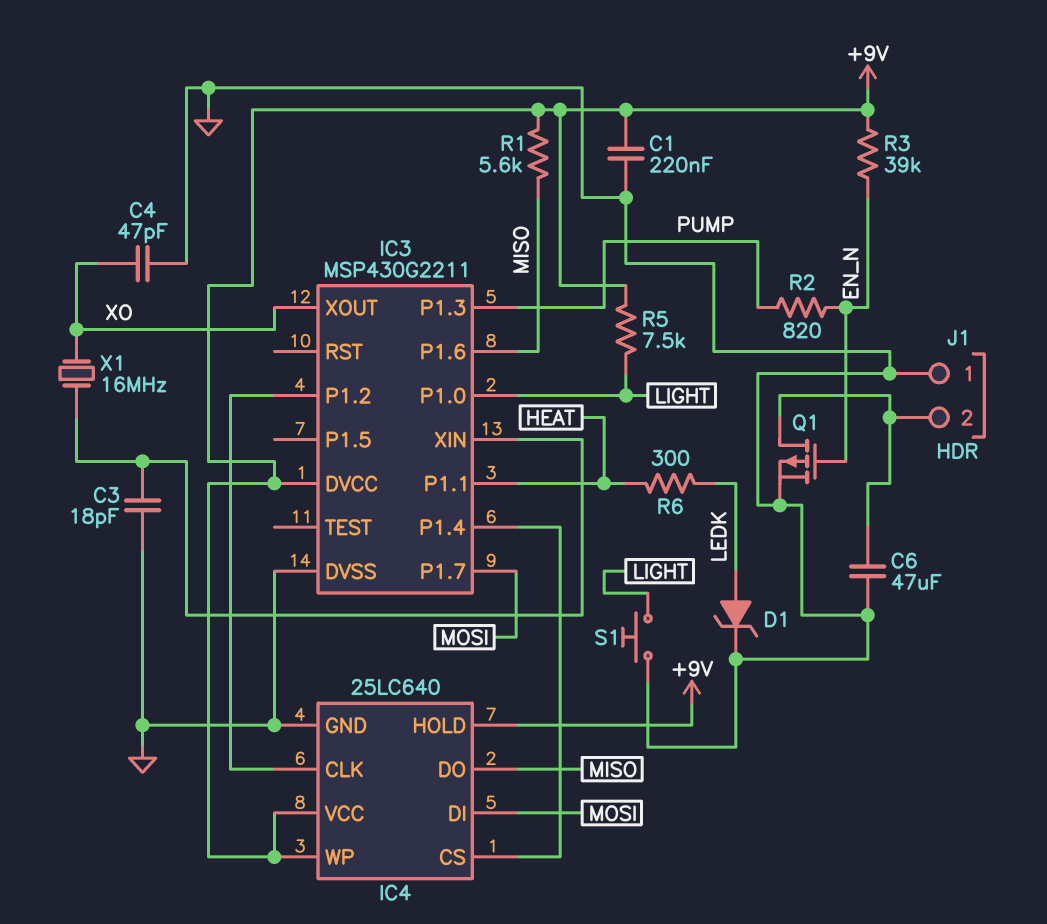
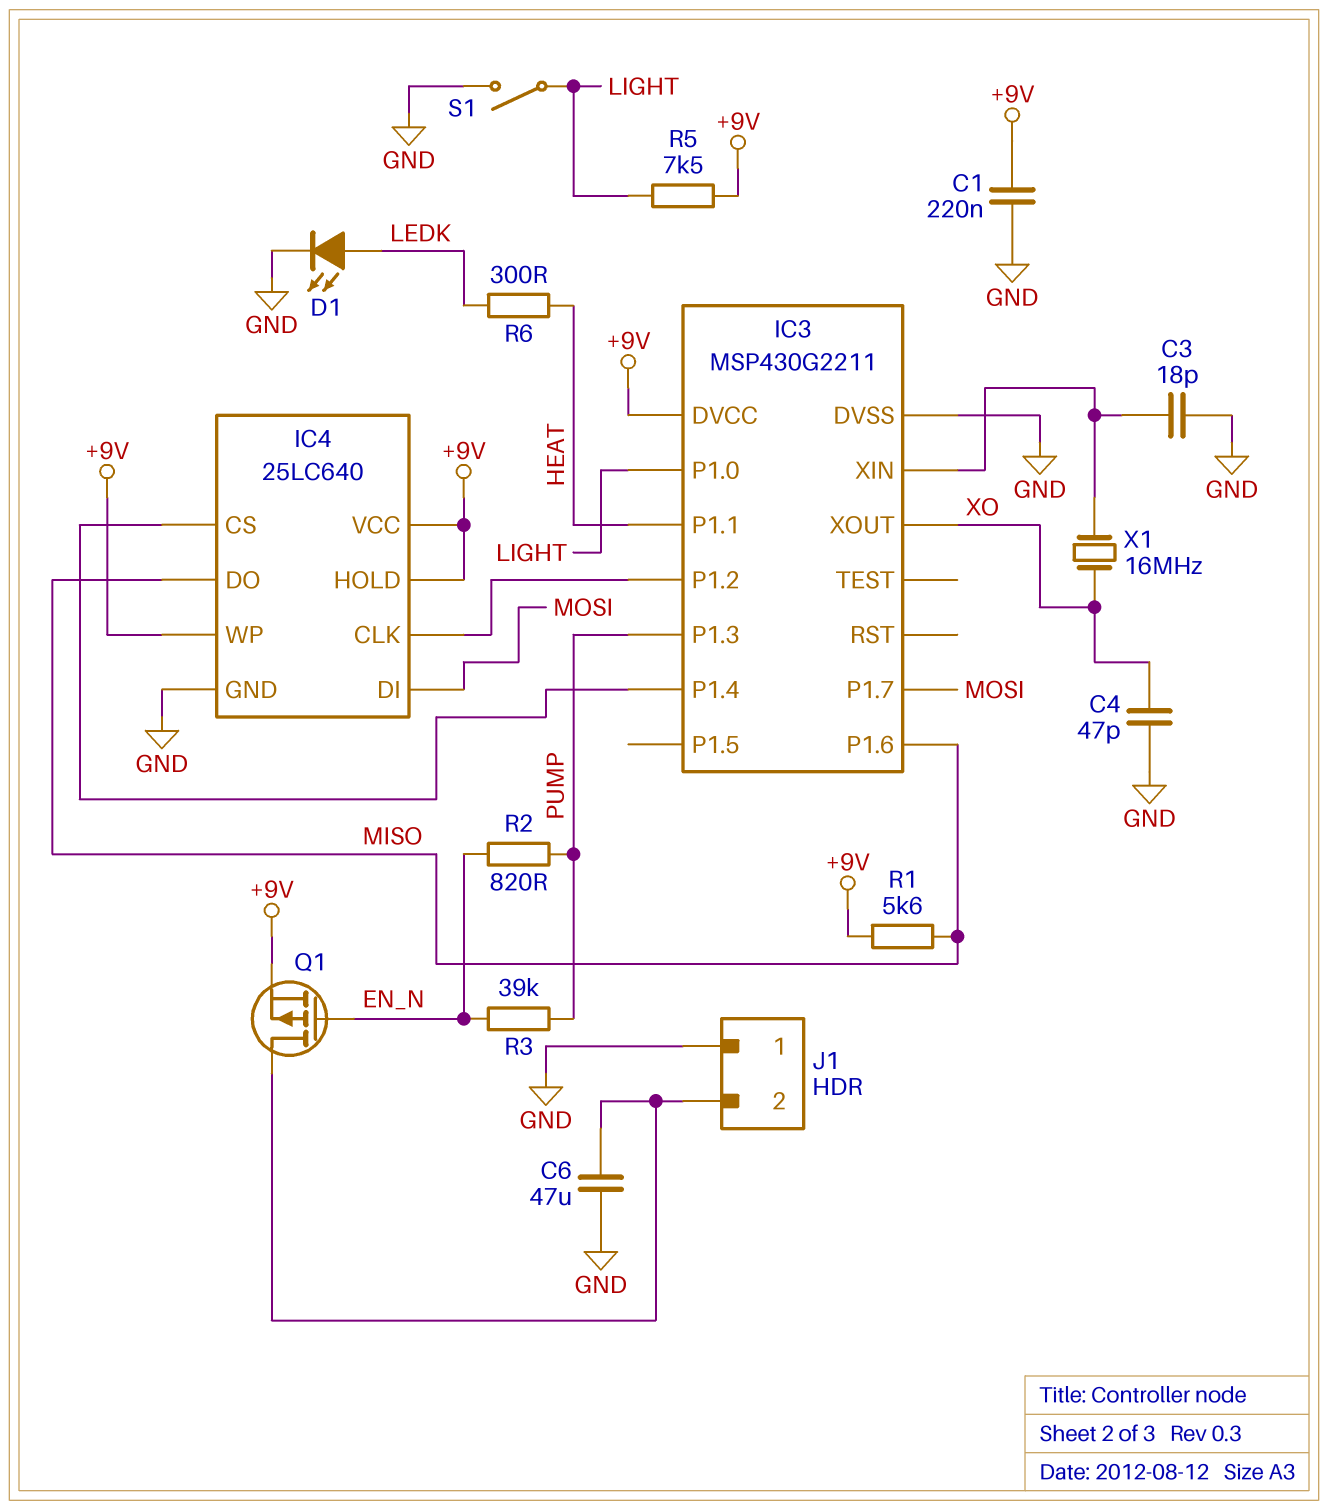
D1: zener (A LEDK, K GND) -> LED (A LEDK, K GND)
Q1: PMOS (G EN_N, D J1/2, S GND) -> PMOS (G EN_N, D J1/2, S +9V)
R3: 39k (+9V, EN_N) -> 39k (EN_N, PUMP)
S1: button (GND, LIGHT) -> switch (GND, LIGHT)

